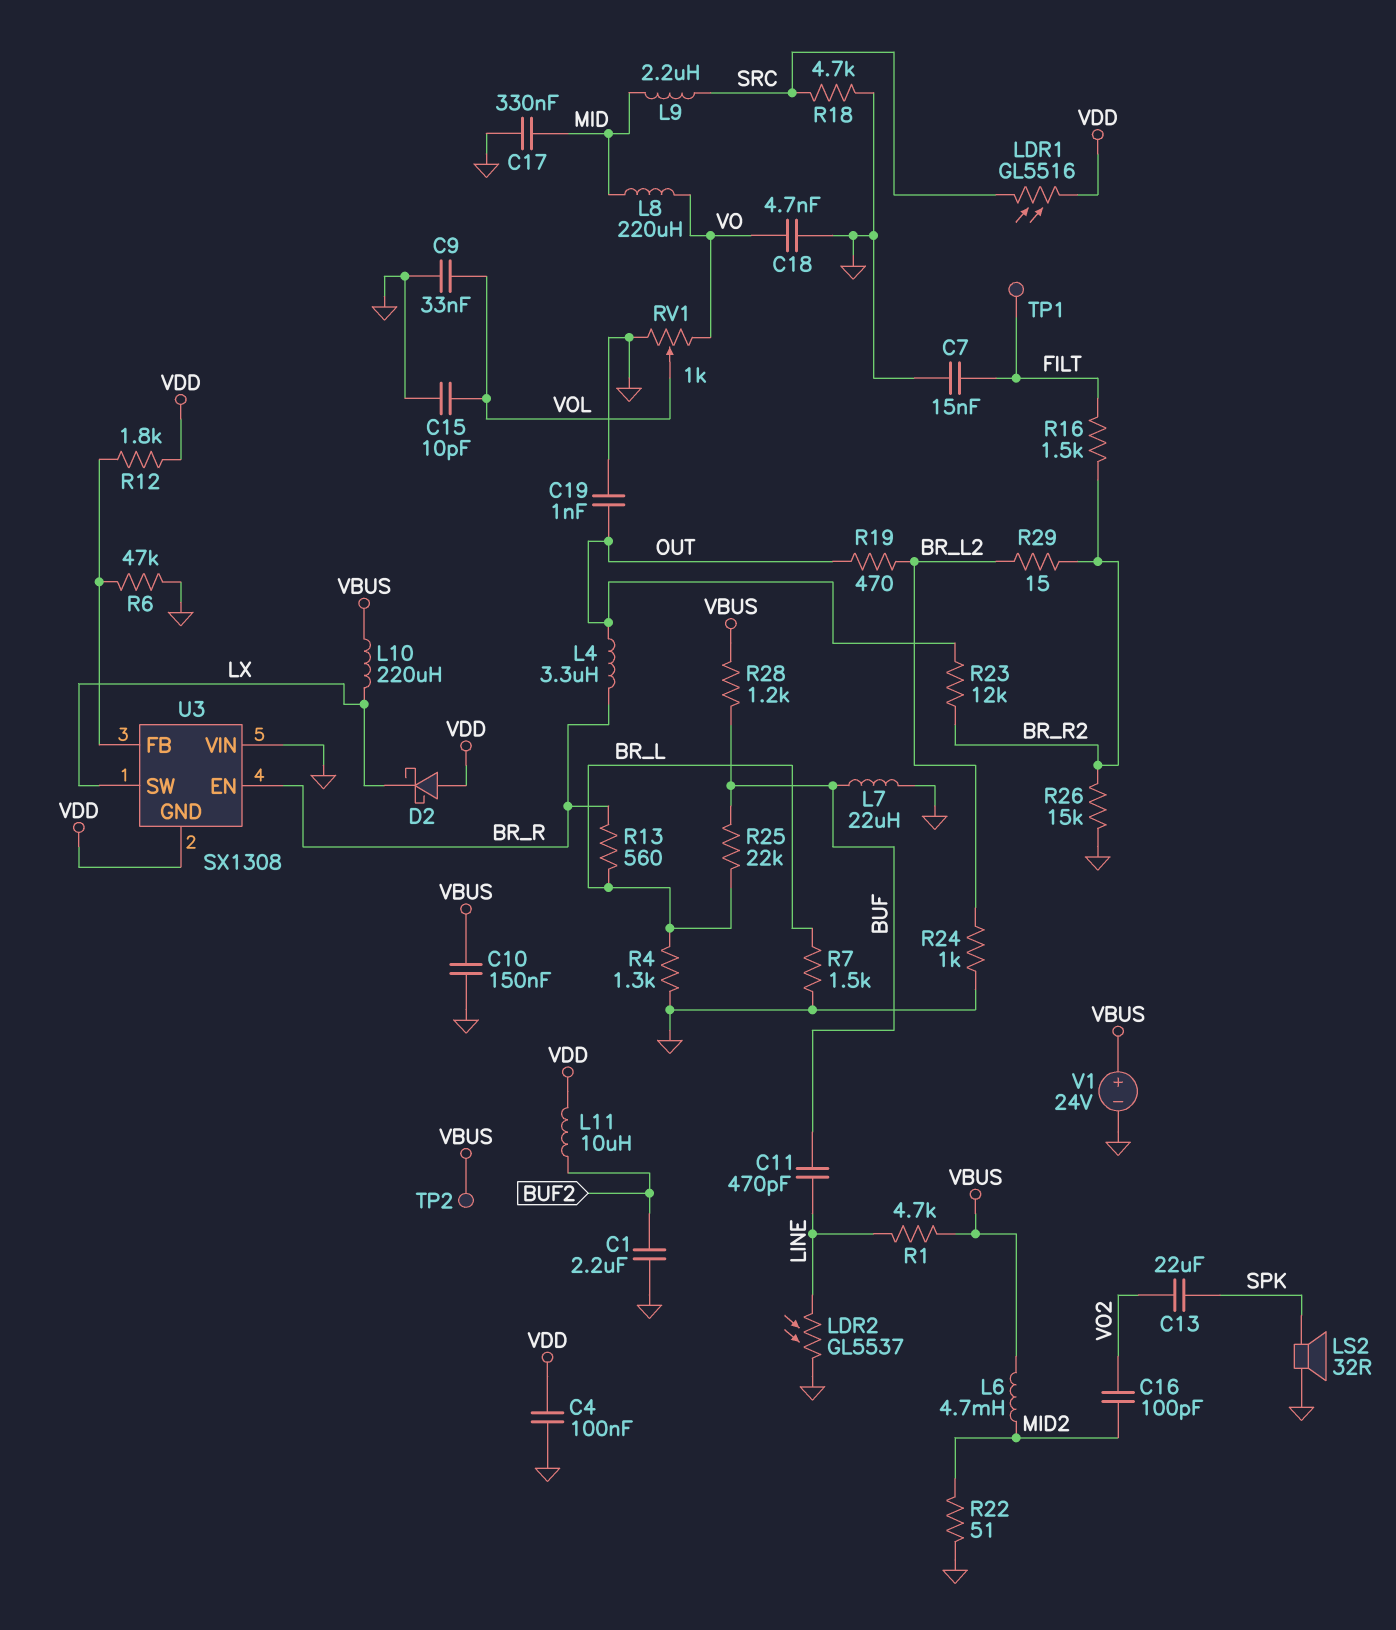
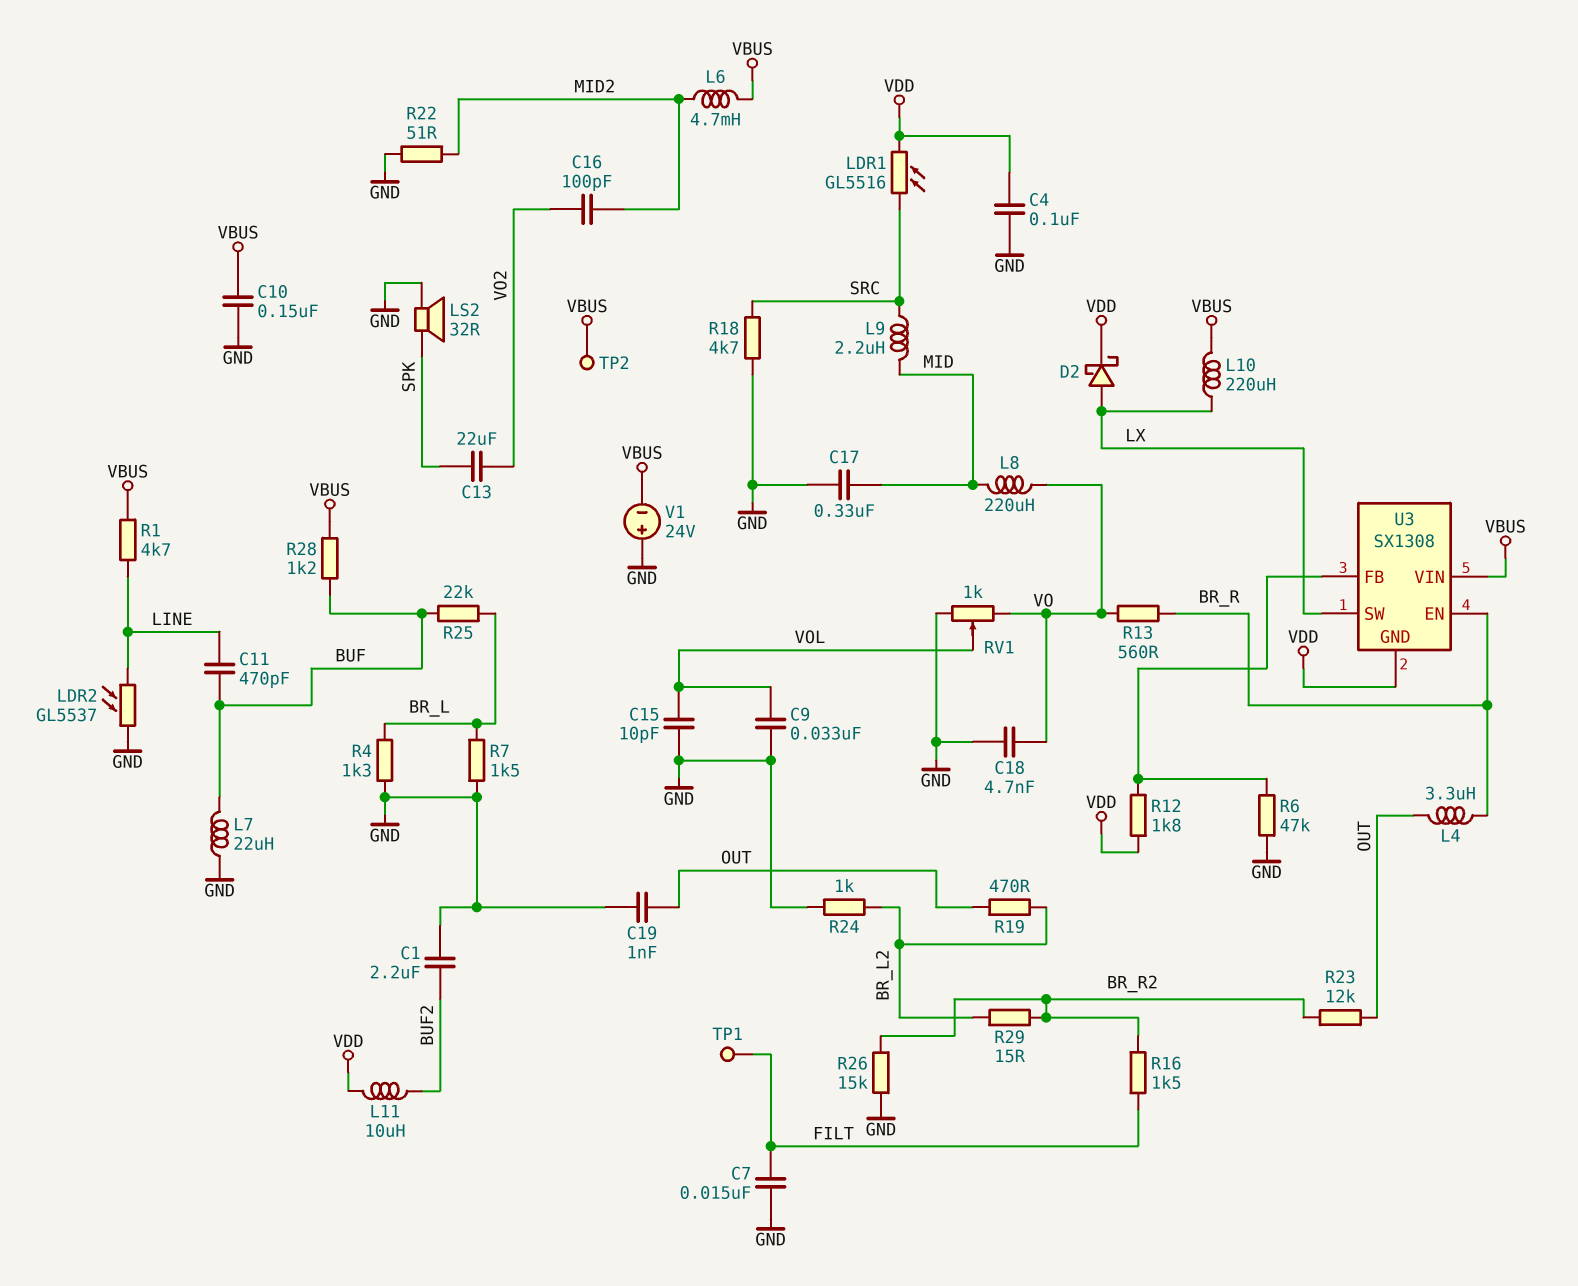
D2: schottky (A VDD, K LX) -> schottky (A LX, K VDD)
R13: 560 (BR_L, BR_R) -> 560 (BR_R, VO)
U3 pin VIN: GND -> VBUS
V1: 24V (plus VBUS, minus GND) -> 24V (plus GND, minus VBUS)

